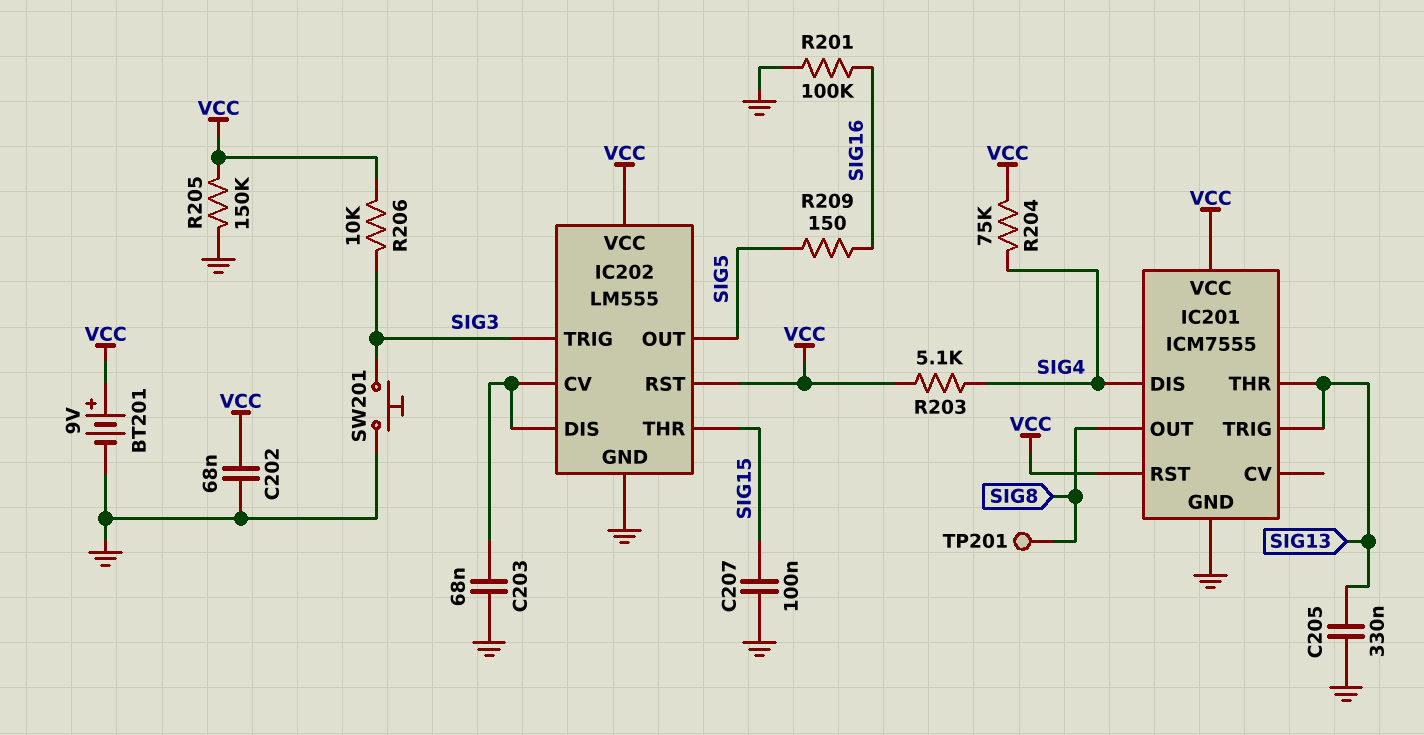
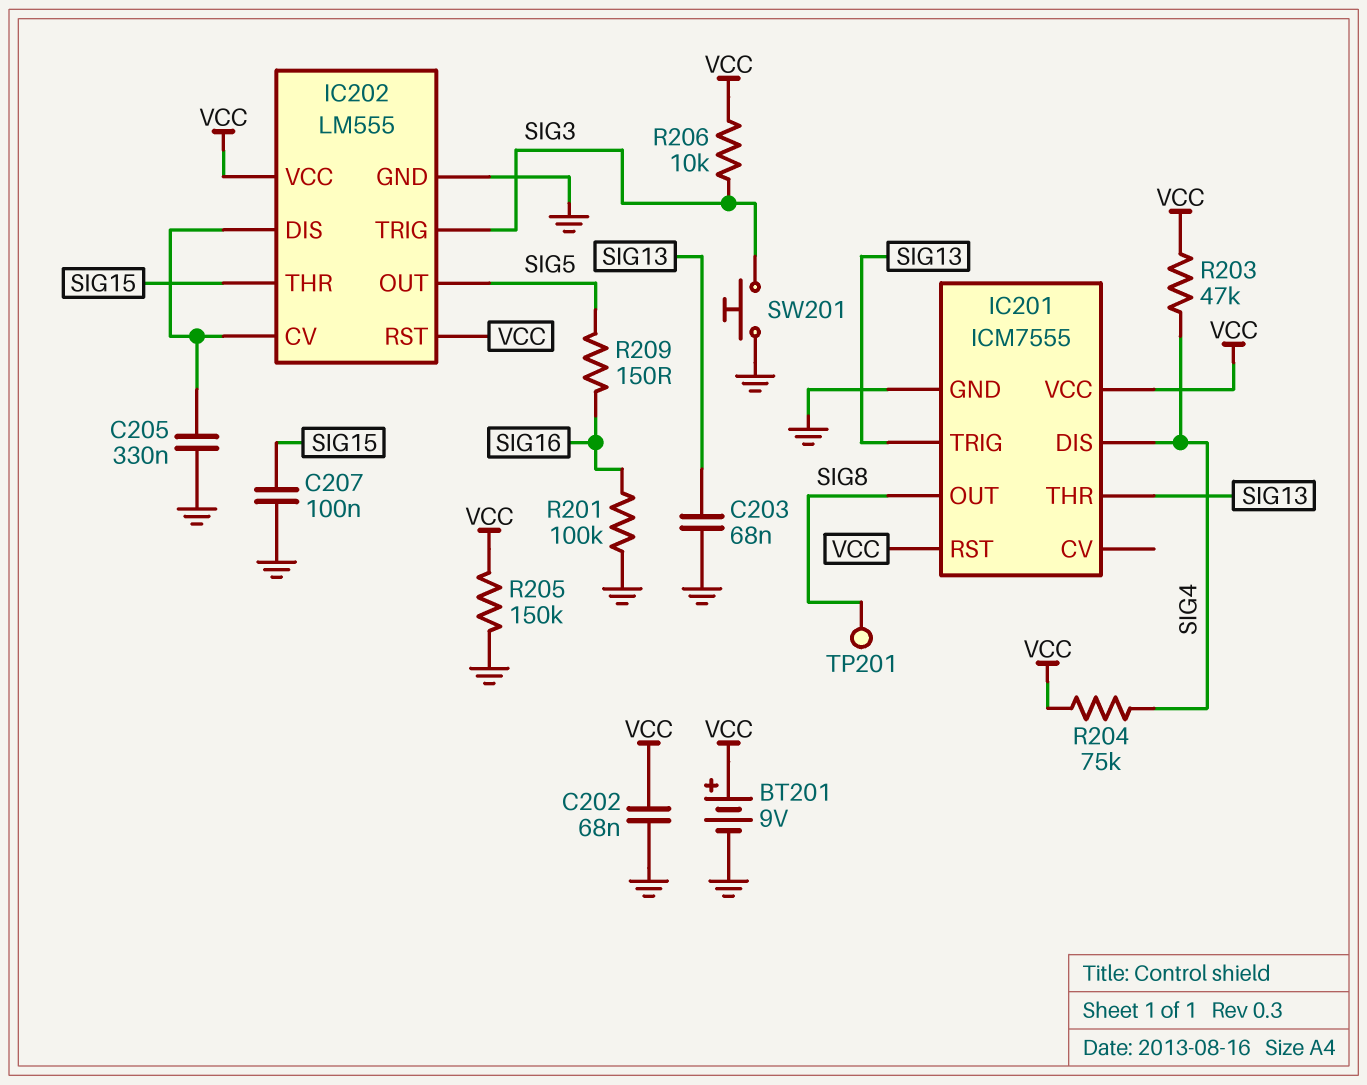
C203: 68nF (GND, IC202/CV) -> 68nF (GND, SIG13)
C205: 330nF (GND, SIG13) -> 330nF (GND, IC202/CV)
R203: 5.1k (SIG4, VCC) -> 47k (SIG4, VCC)

